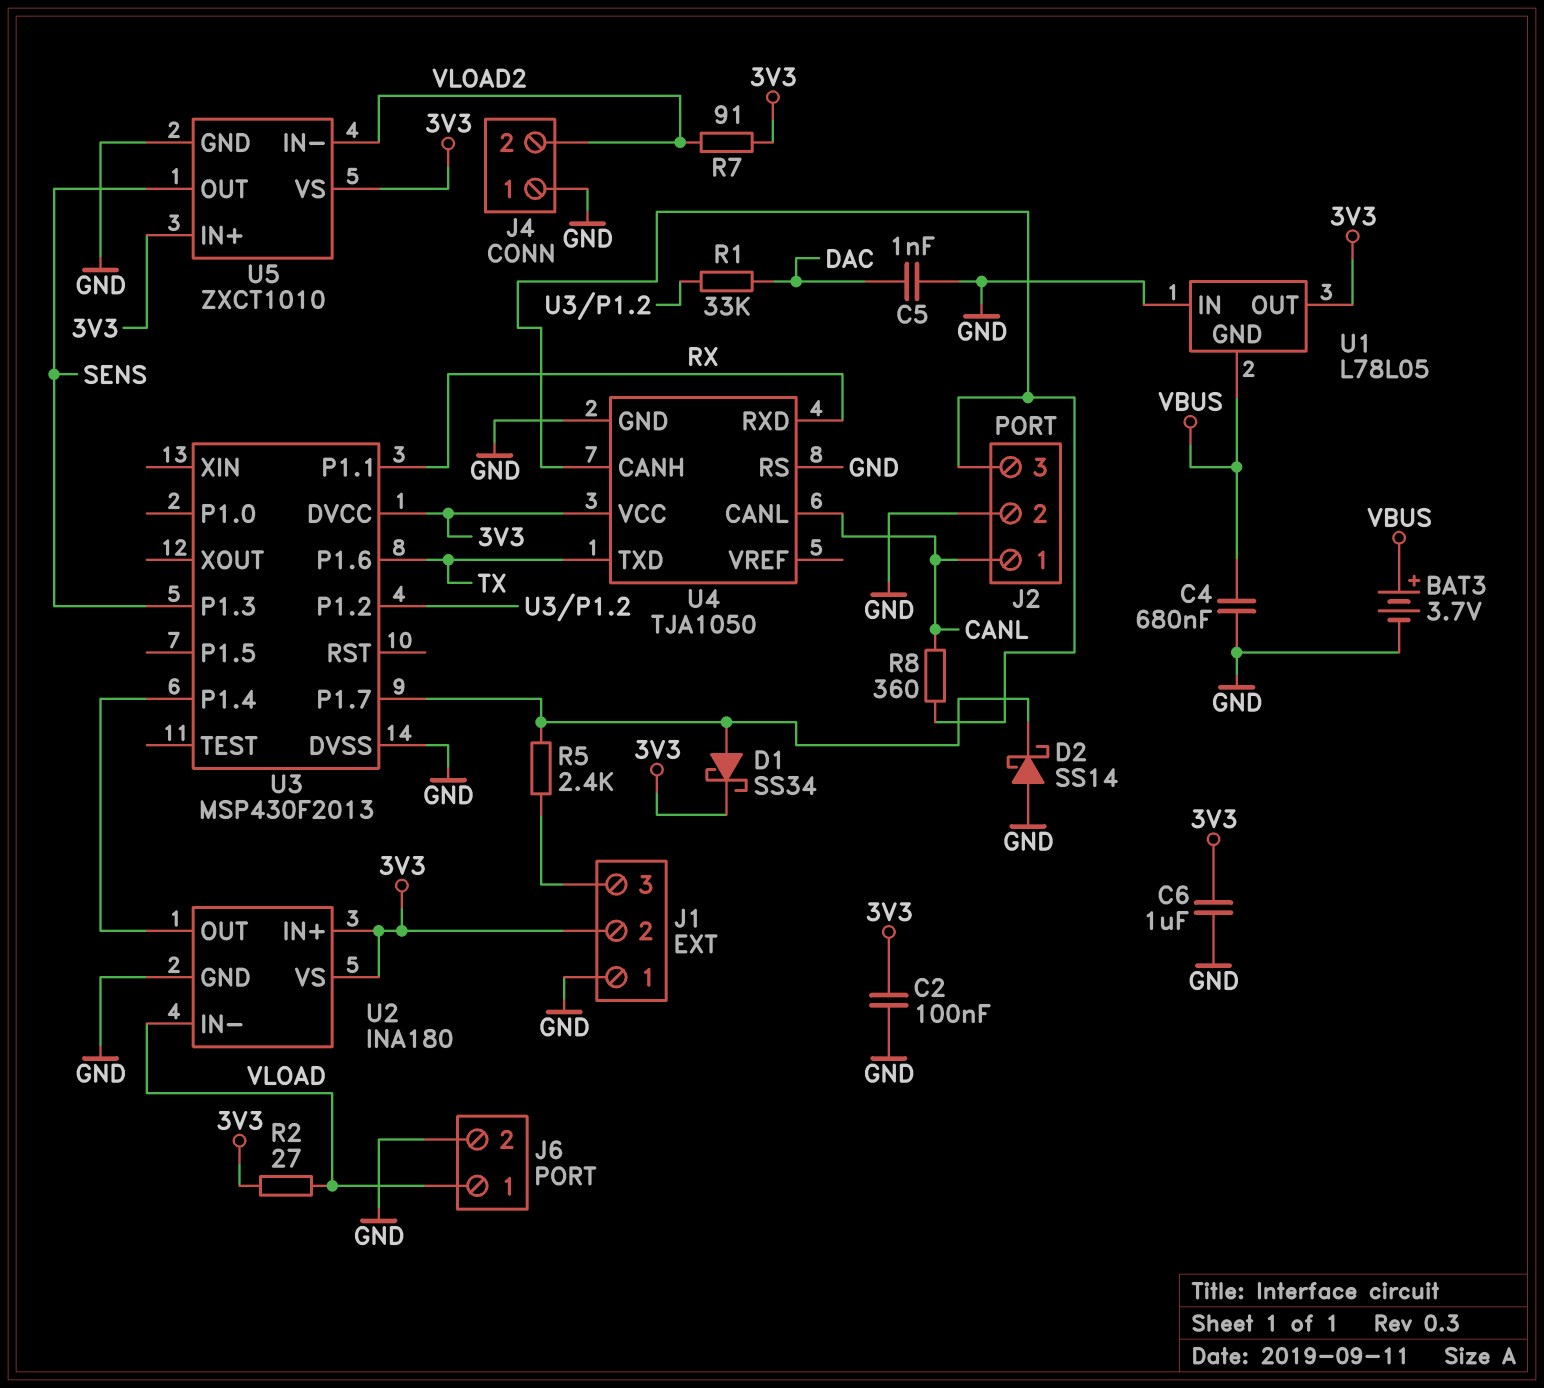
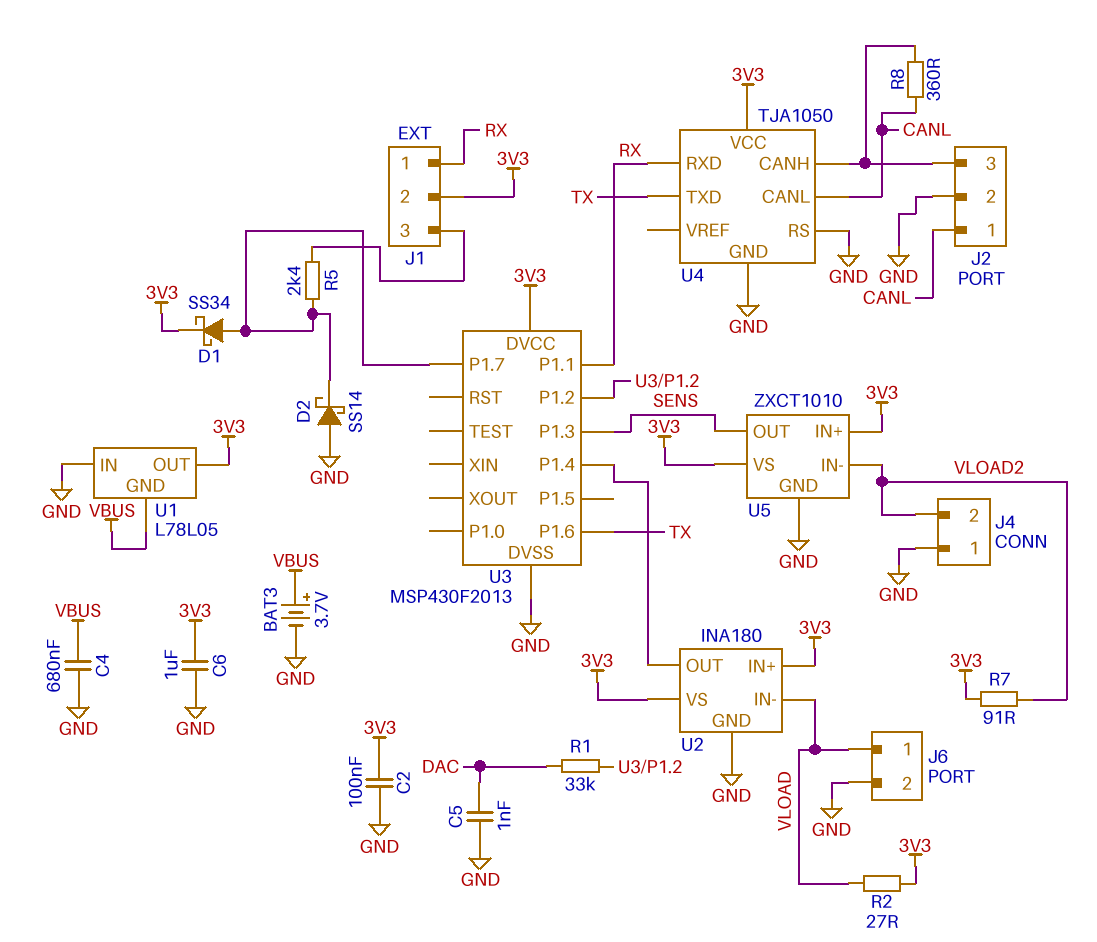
J1 pin 1: GND -> RX

